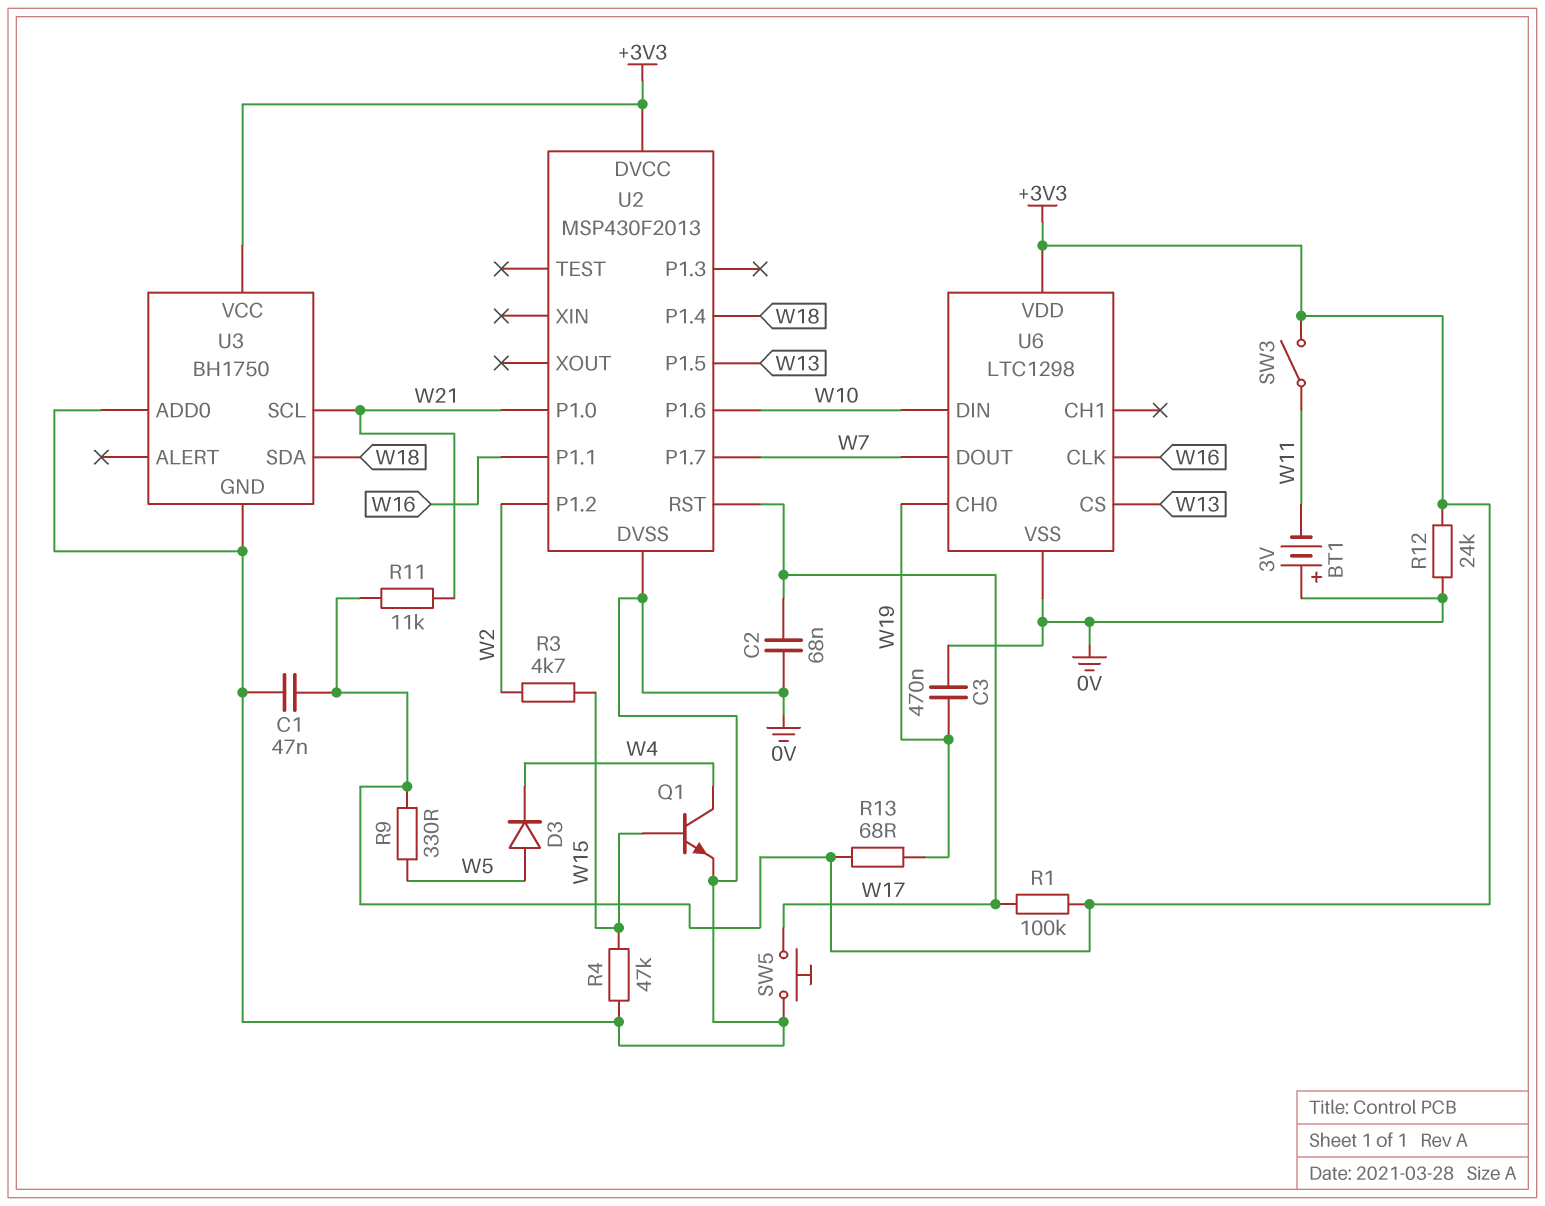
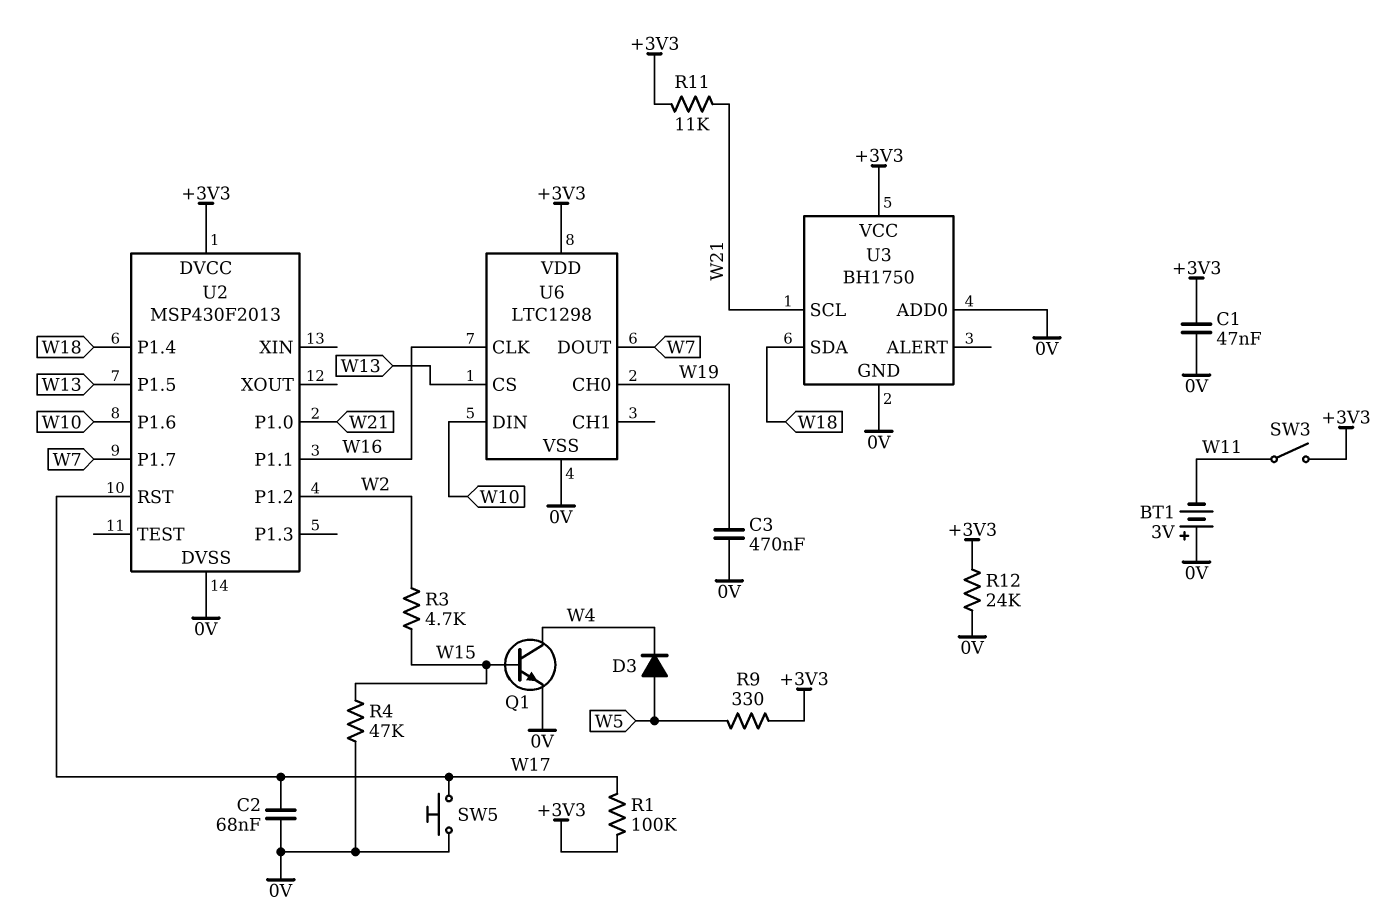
R13: 68 (+3V3, W19) -> none

